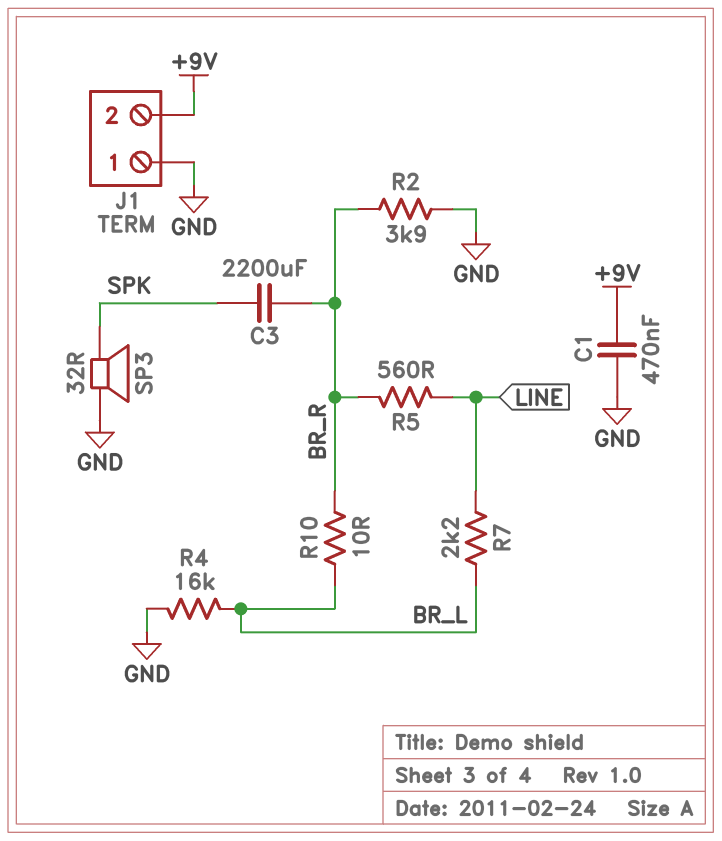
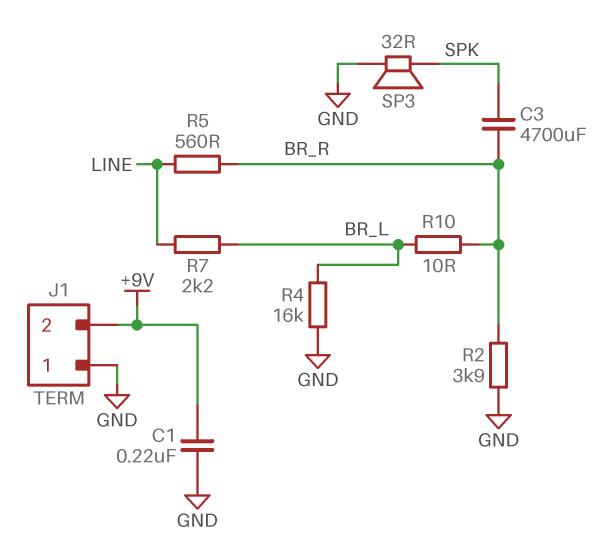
C1: 470nF (+9V, GND) -> 220nF (+9V, GND)
C3: 2200uF (BR_R, SPK) -> 4700uF (BR_R, SPK)

